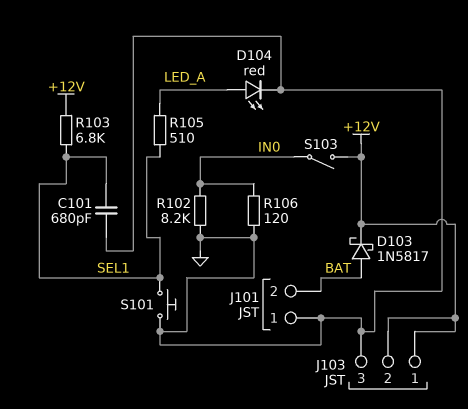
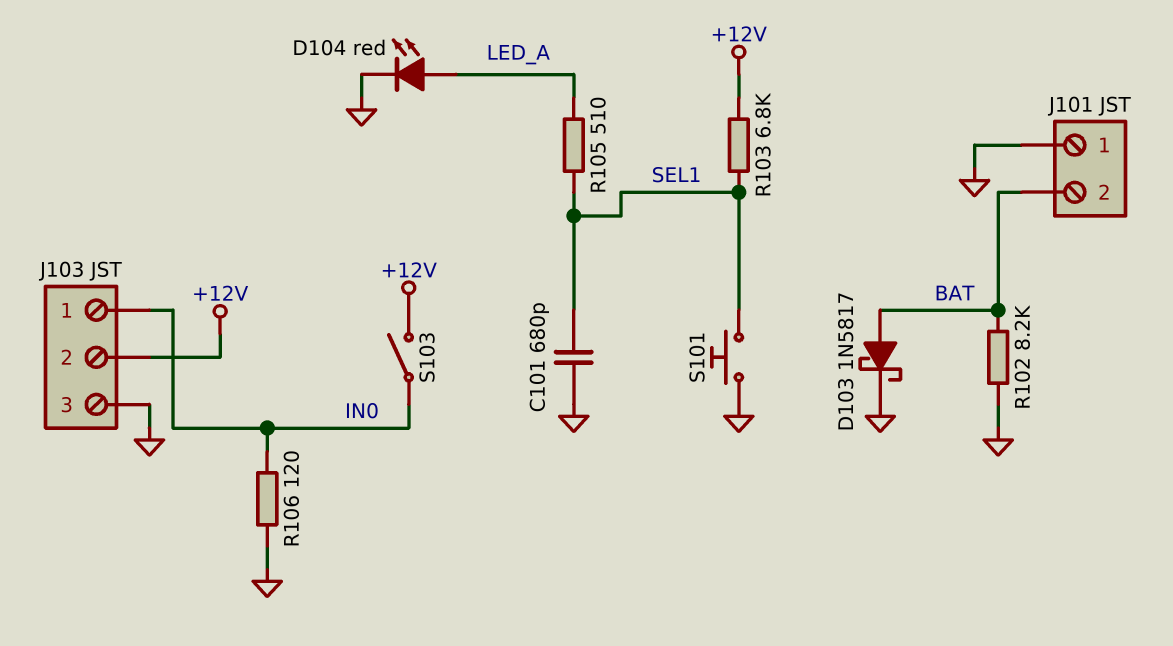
D103: schottky 1N5817 (A BAT, K +12V) -> schottky 1N5817 (A BAT, K GND)
J103 pin 1: +12V -> IN0
R102: 8.2k (GND, IN0) -> 8.2k (BAT, GND)

